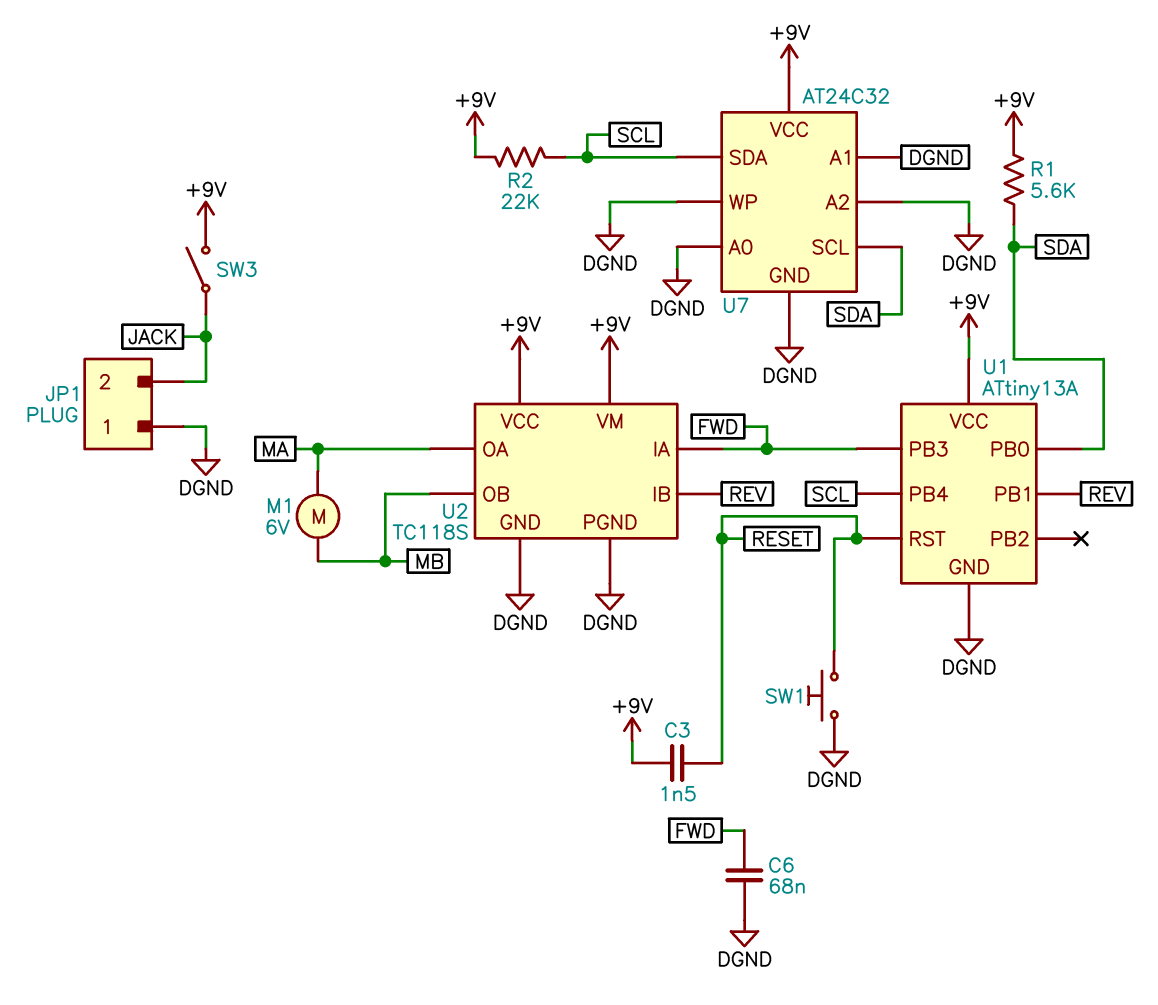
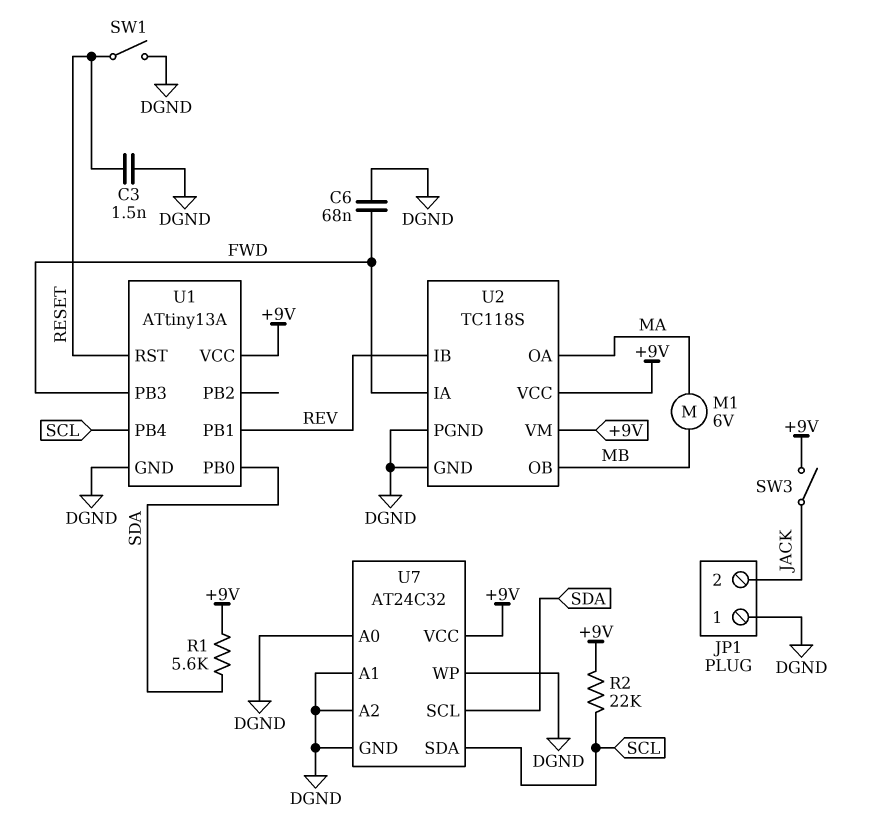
C3: 1.5nF (+9V, RESET) -> 1.5nF (DGND, RESET)
SW1: button (DGND, RESET) -> switch (DGND, RESET)

